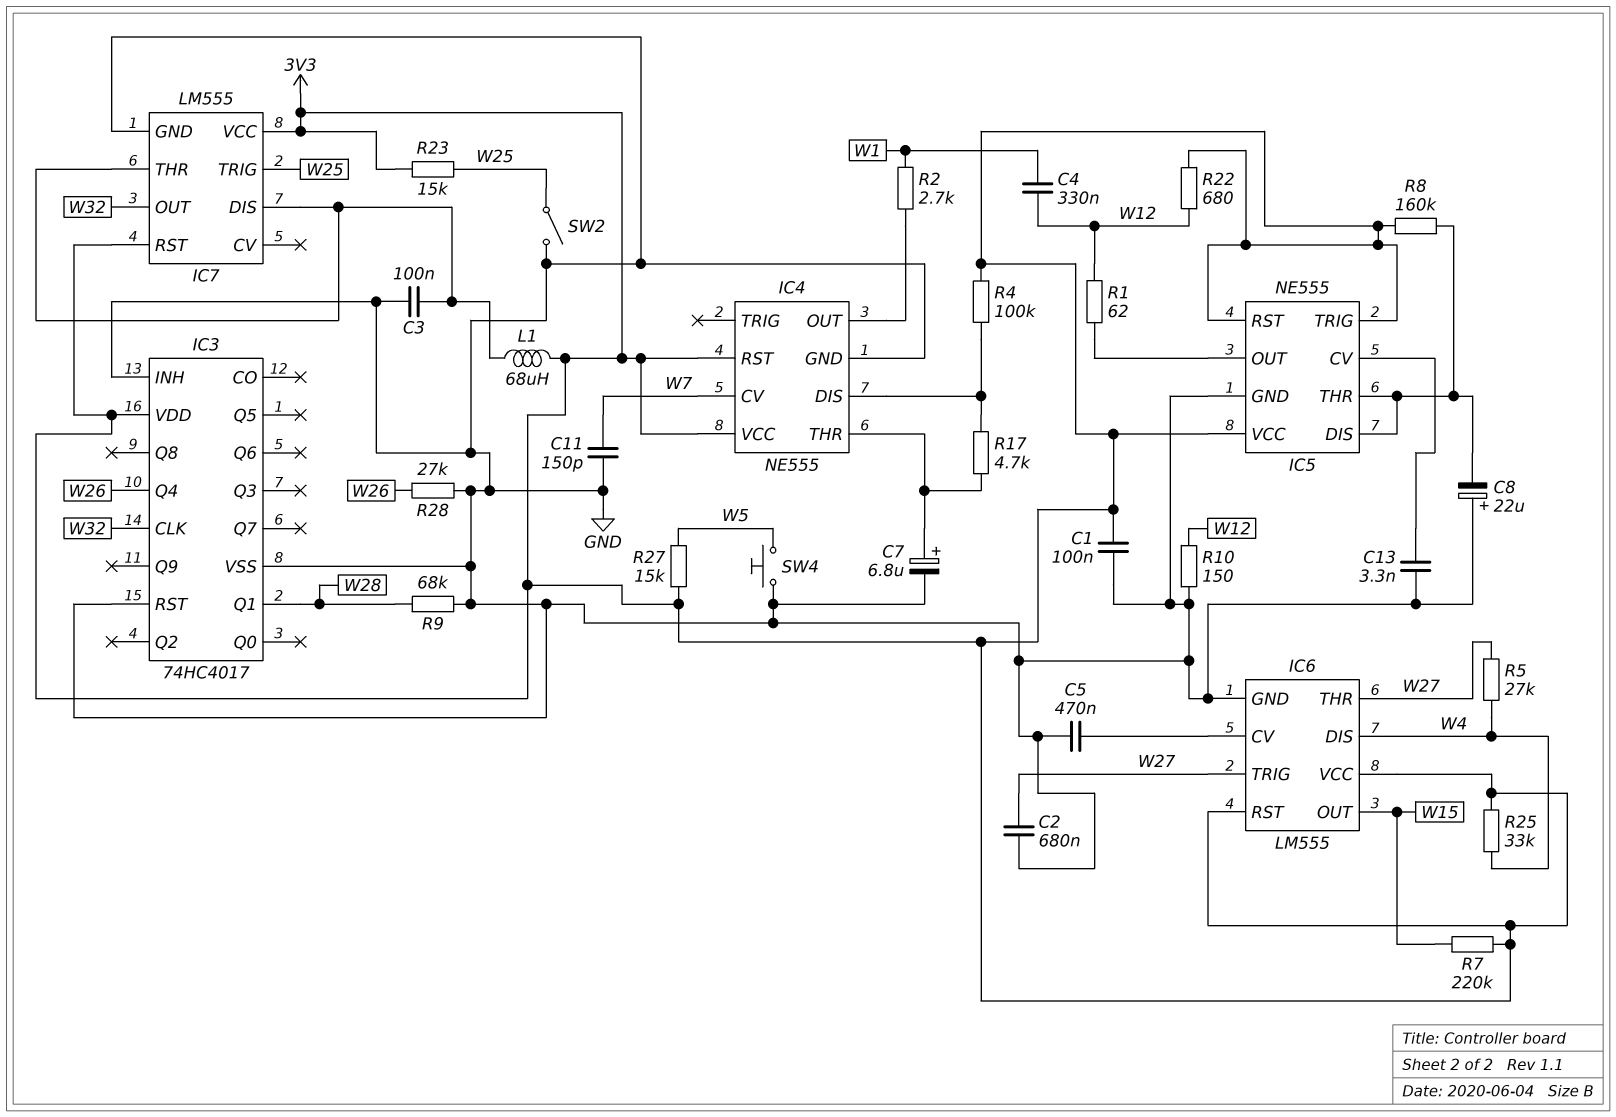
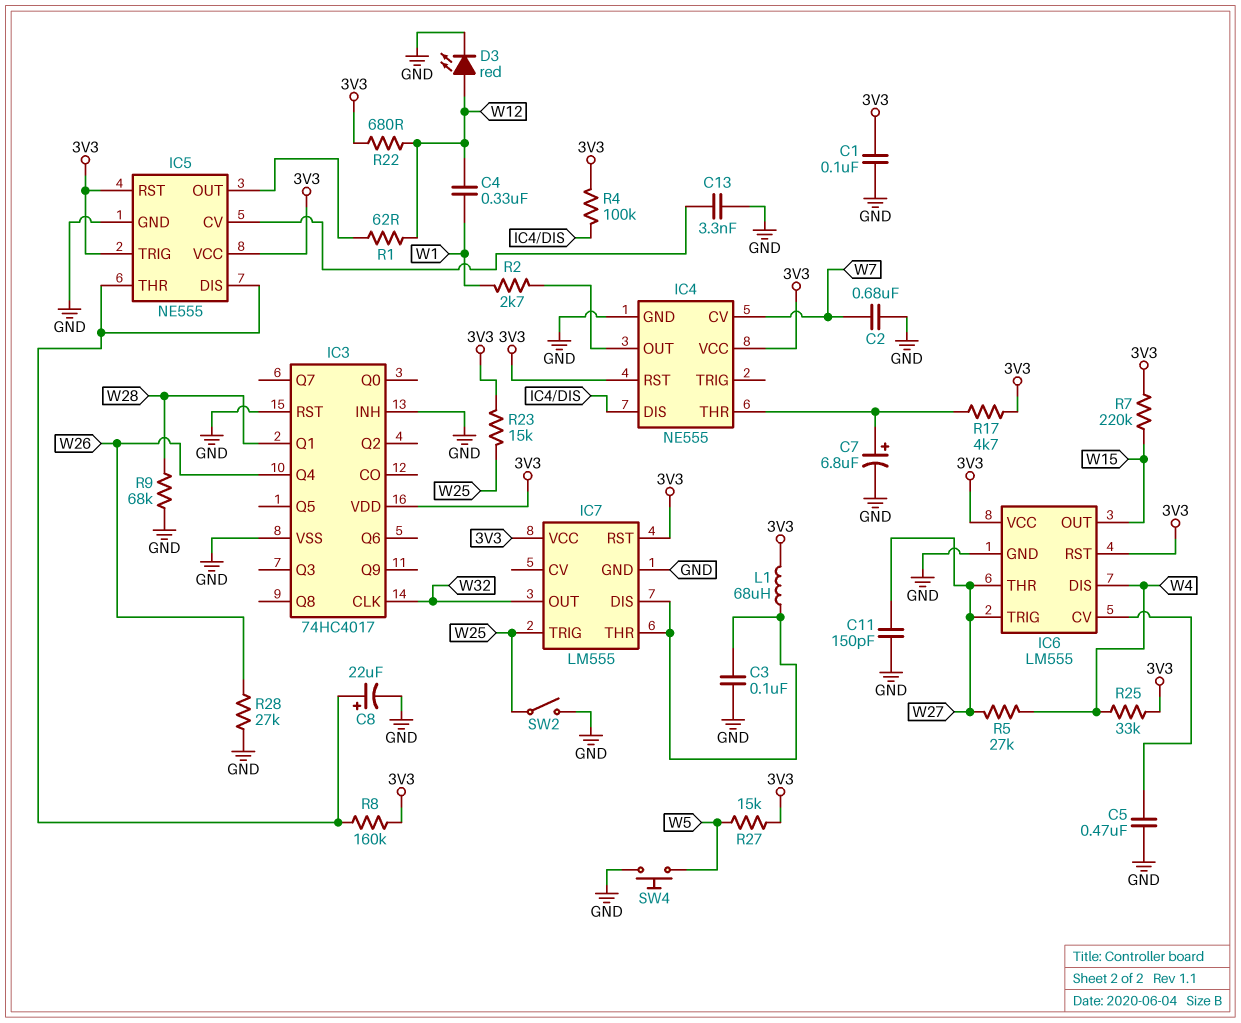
C2: 680nF (GND, W27) -> 680nF (GND, W7)
C8: 22uF (plus GND, minus IC5/DIS) -> 22uF (plus IC5/DIS, minus GND)
C11: 150pF (GND, W7) -> 150pF (GND, W27)
D3: none -> LED red (A W12, K GND)
R10: 150 (GND, W12) -> none
R17: 4.7k (IC4/DIS, IC4/THR) -> 4.7k (3V3, IC4/THR)

